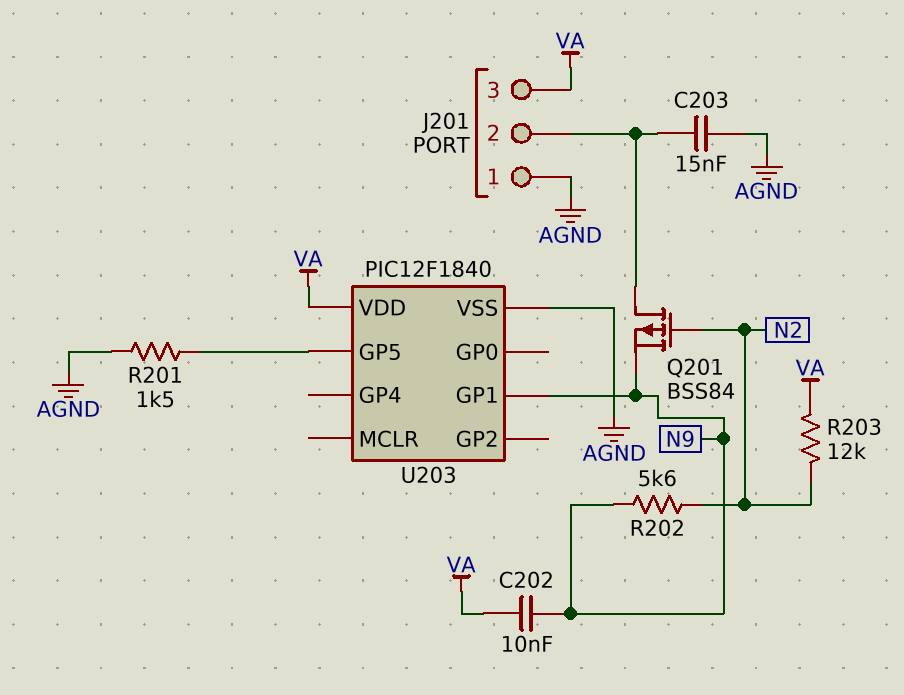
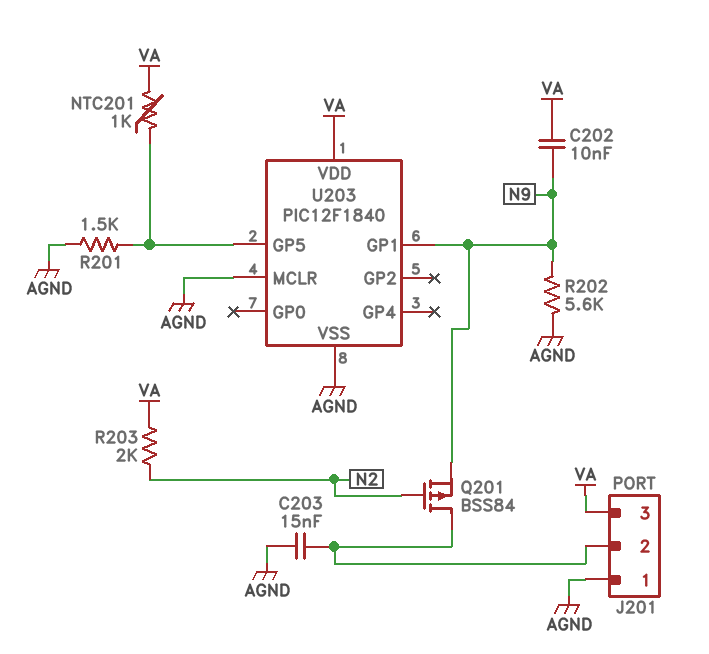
NTC201: none -> 1k (U203/GP5, VA)
R202: 5.6k (N2, N9) -> 5.6k (AGND, N9)
R203: 12k (N2, VA) -> 2k (N2, VA)
U203 pin MCLR: none -> AGND

